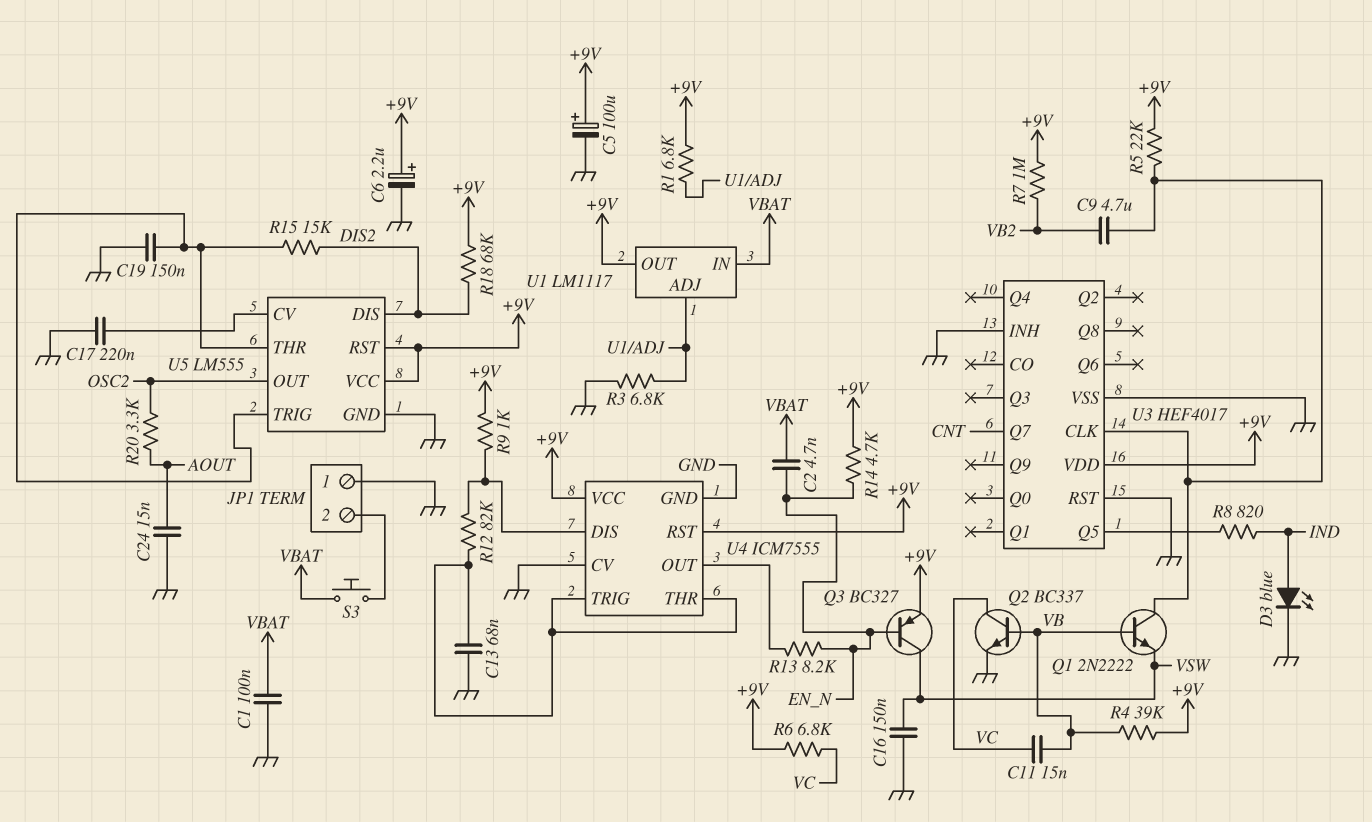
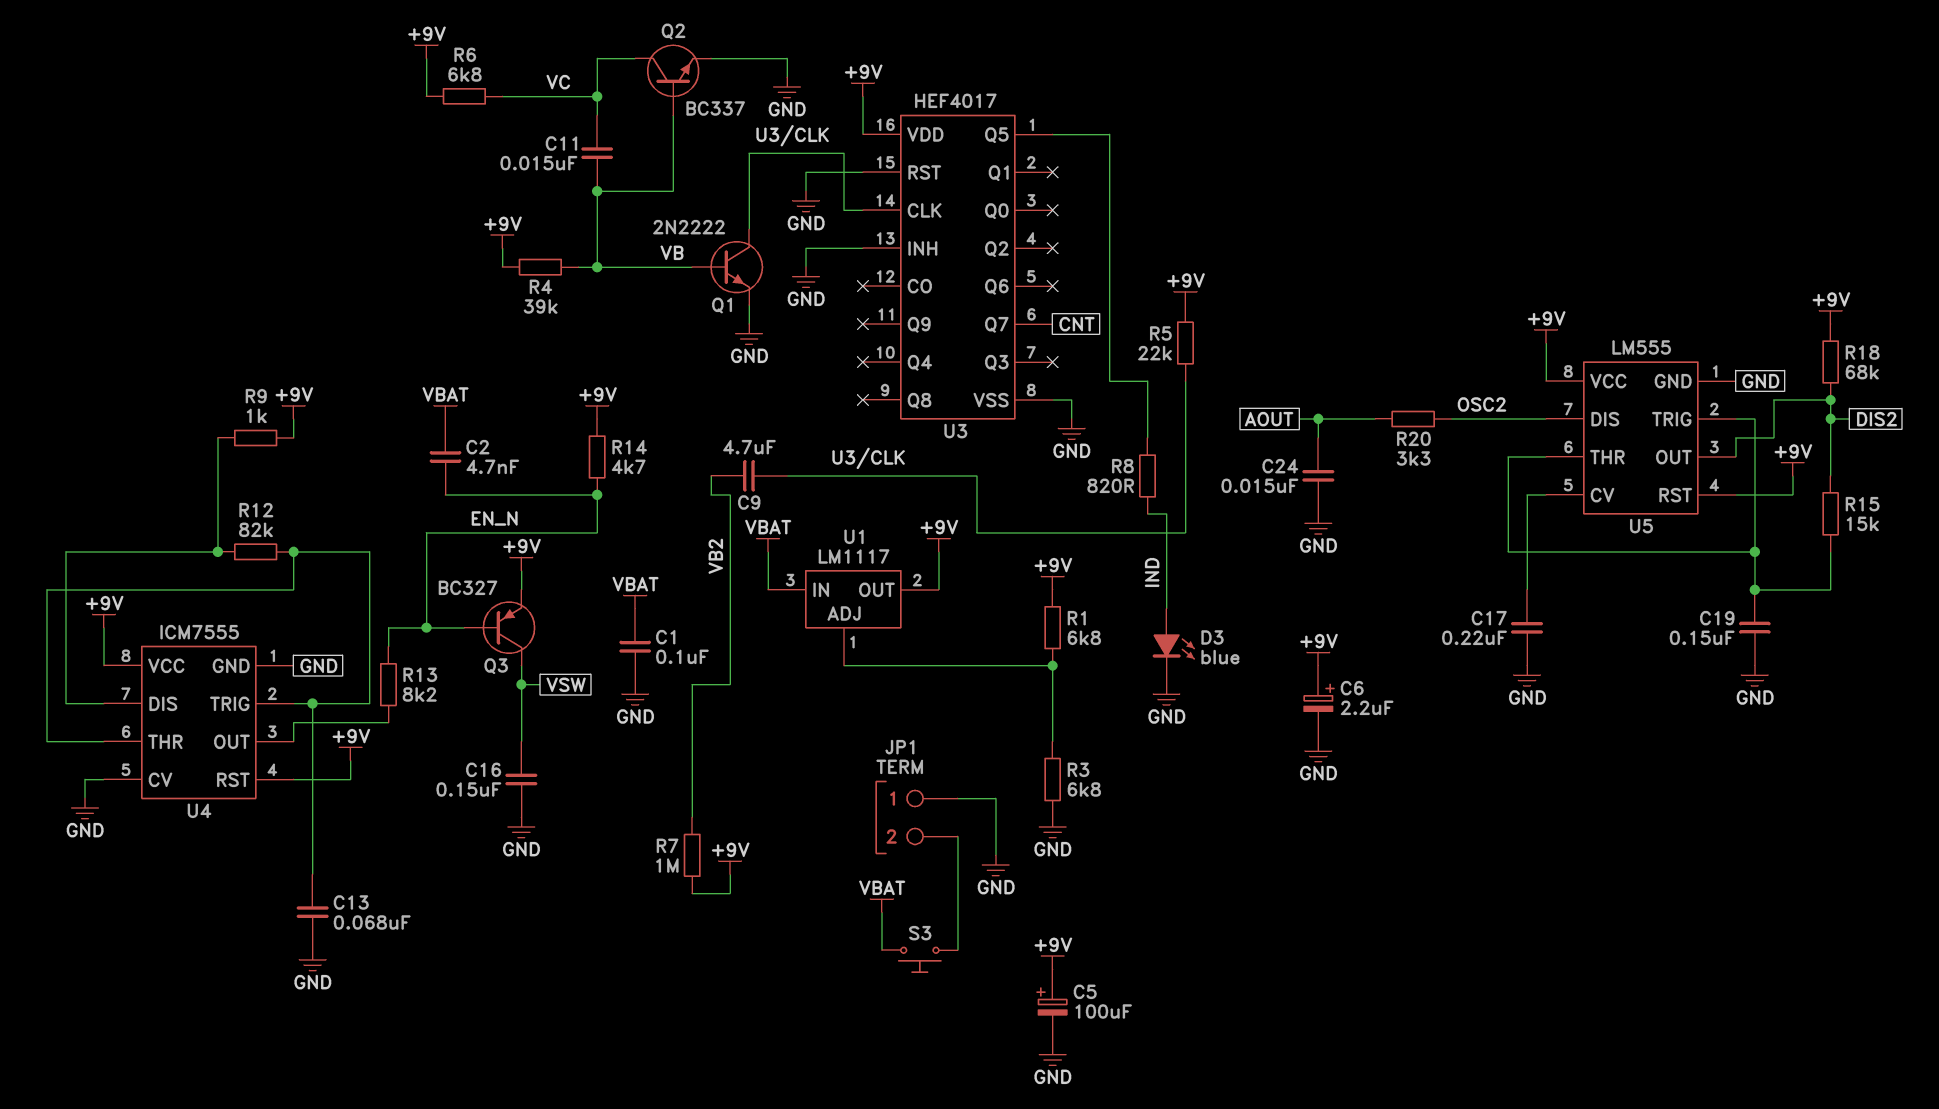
Q1: NPN 2N2222 (B VB, C U3/CLK, E VSW) -> NPN 2N2222 (B VB, C U3/CLK, E GND)
U5 pin DIS: DIS2 -> OSC2
U5 pin OUT: OSC2 -> DIS2

